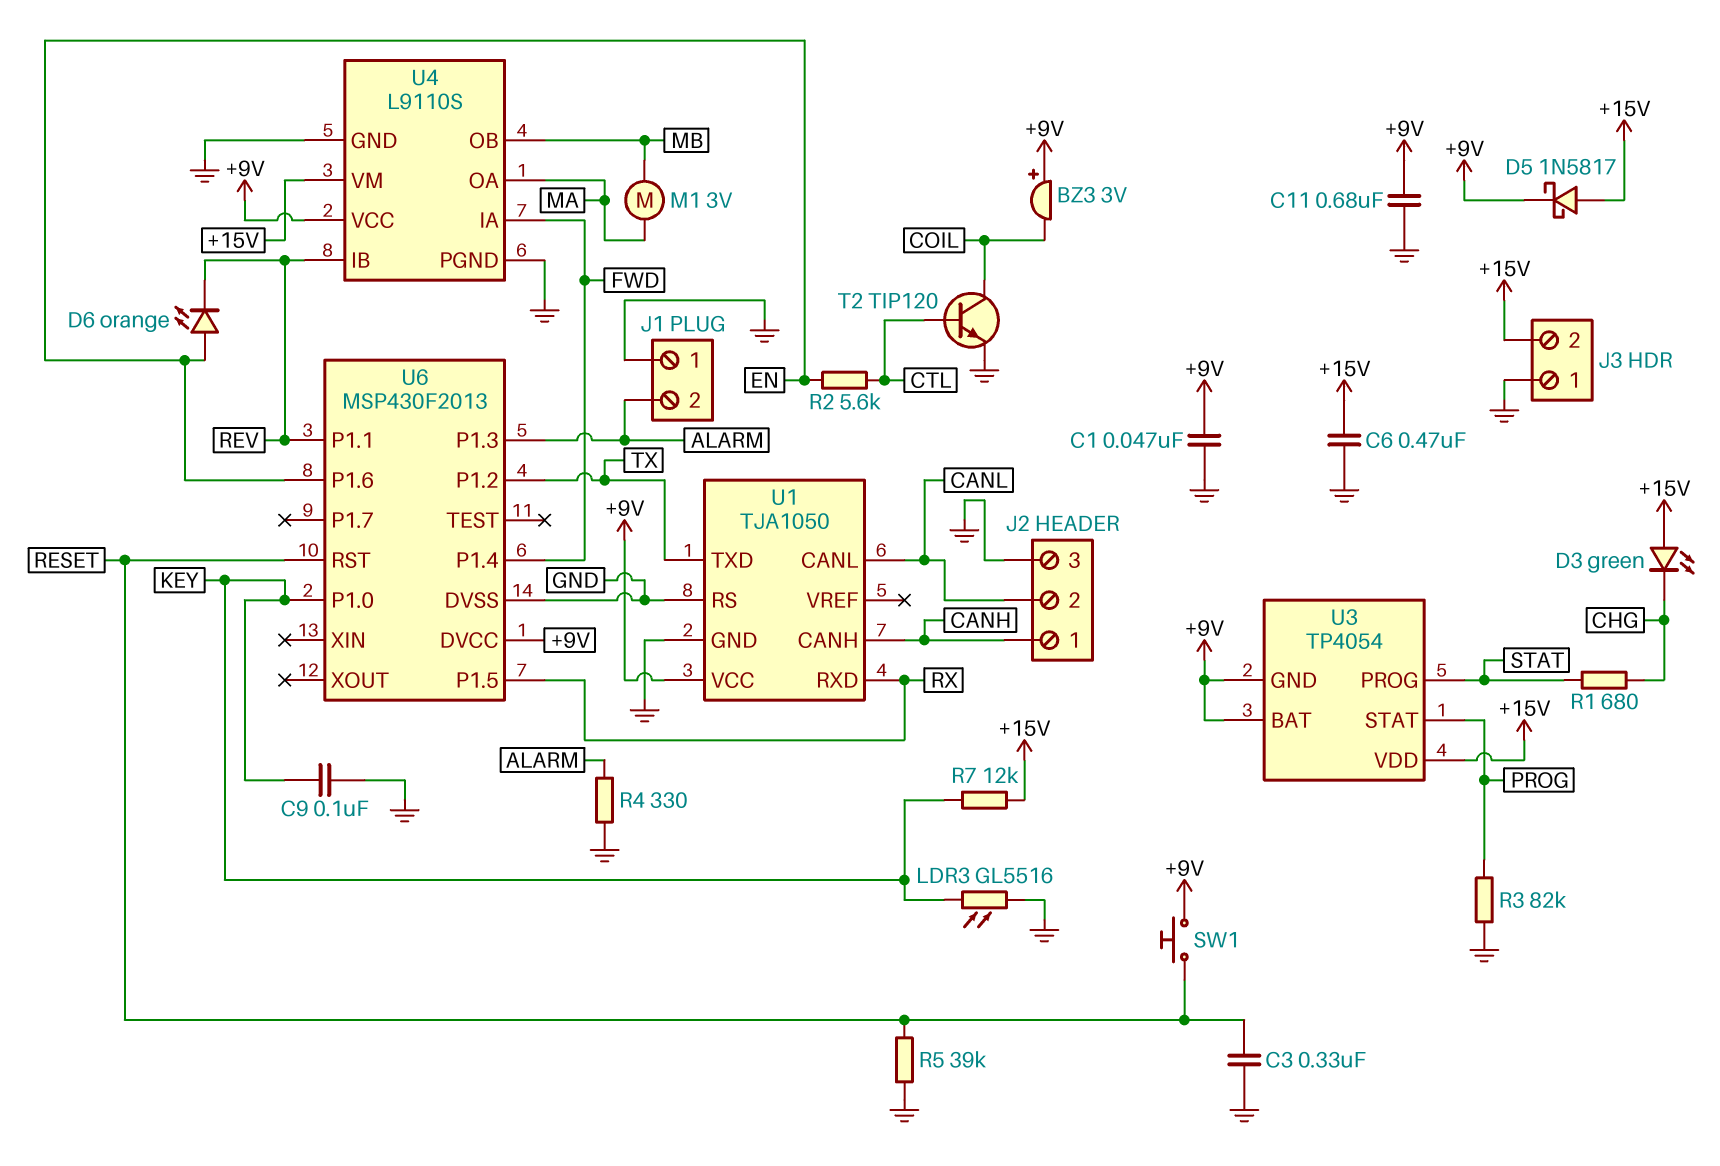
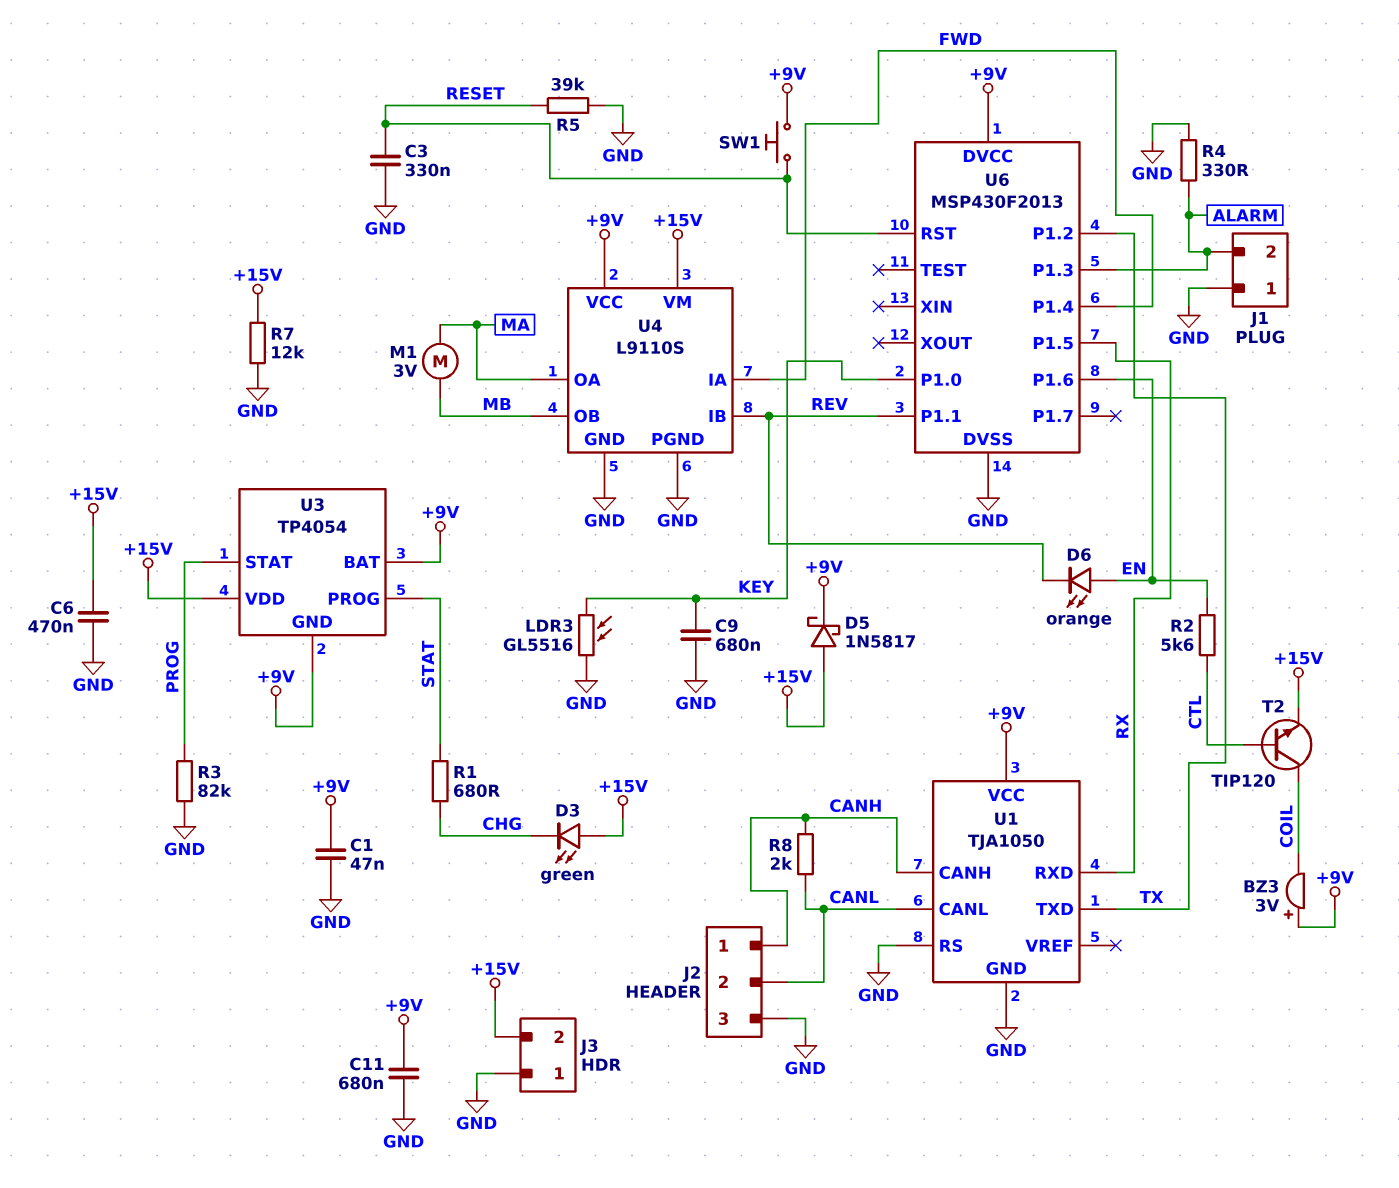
C9: 100nF (GND, KEY) -> 680nF (GND, KEY)
R7: 12k (+15V, KEY) -> 12k (+15V, GND)
R8: none -> 2k (CANH, CANL)
T2: NPN TIP120 (B CTL, C COIL, E GND) -> NPN TIP120 (B CTL, C COIL, E +15V)

